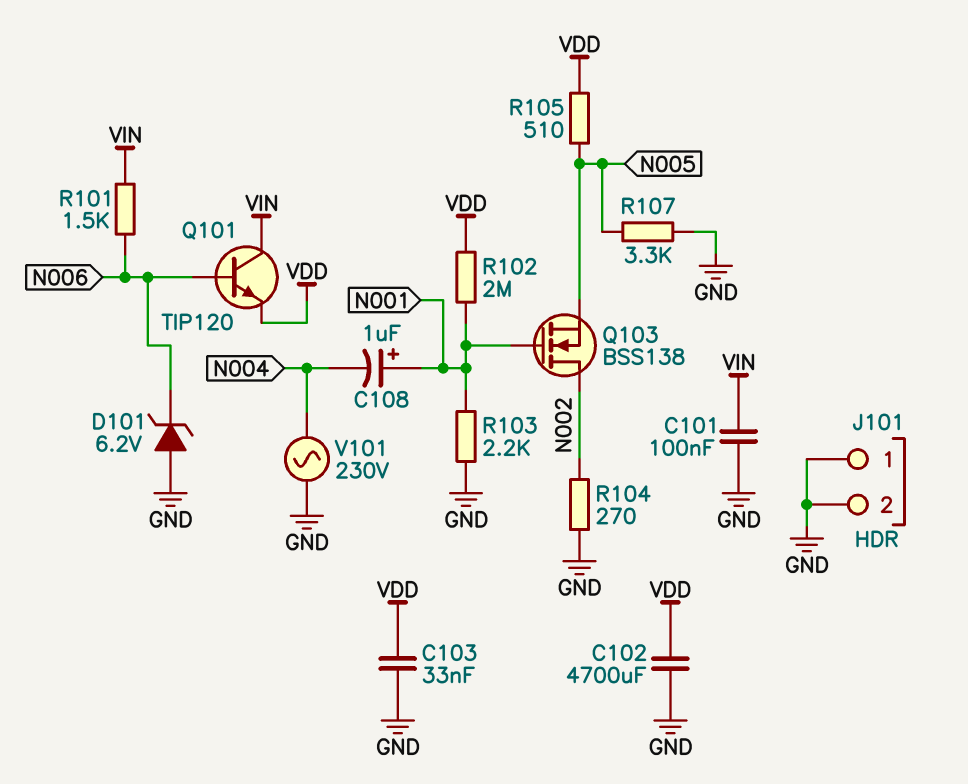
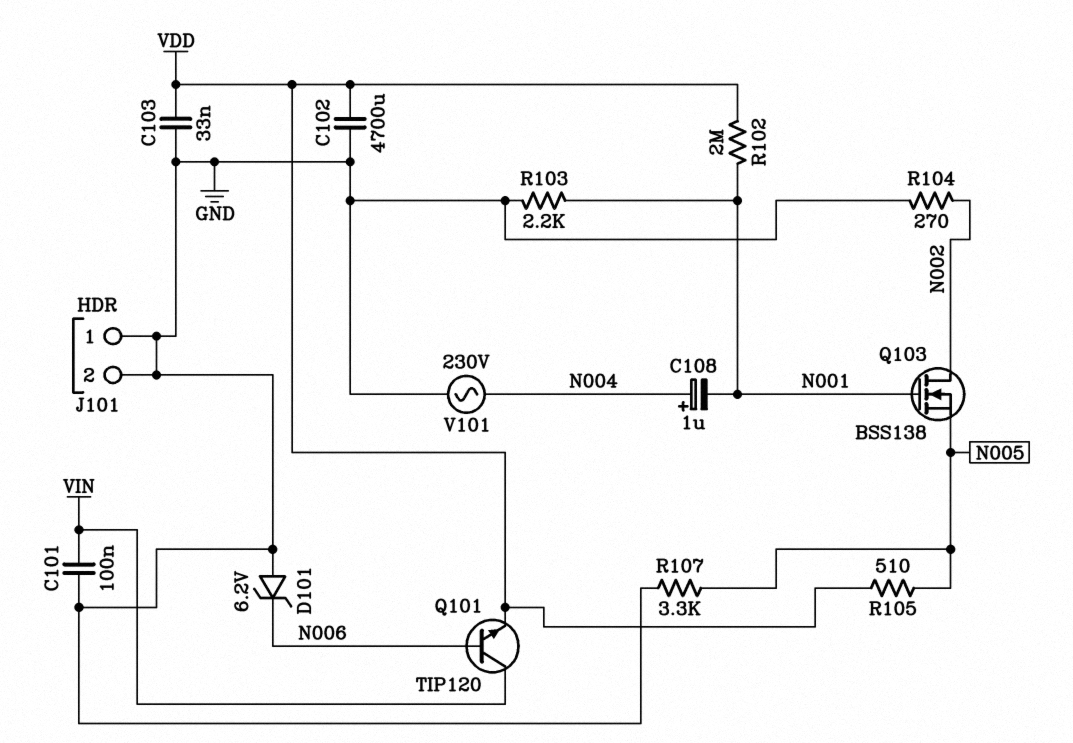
C108: 1uF (plus N001, minus N004) -> 1uF (plus N004, minus N001)
R101: 1.5k (N006, VIN) -> none

